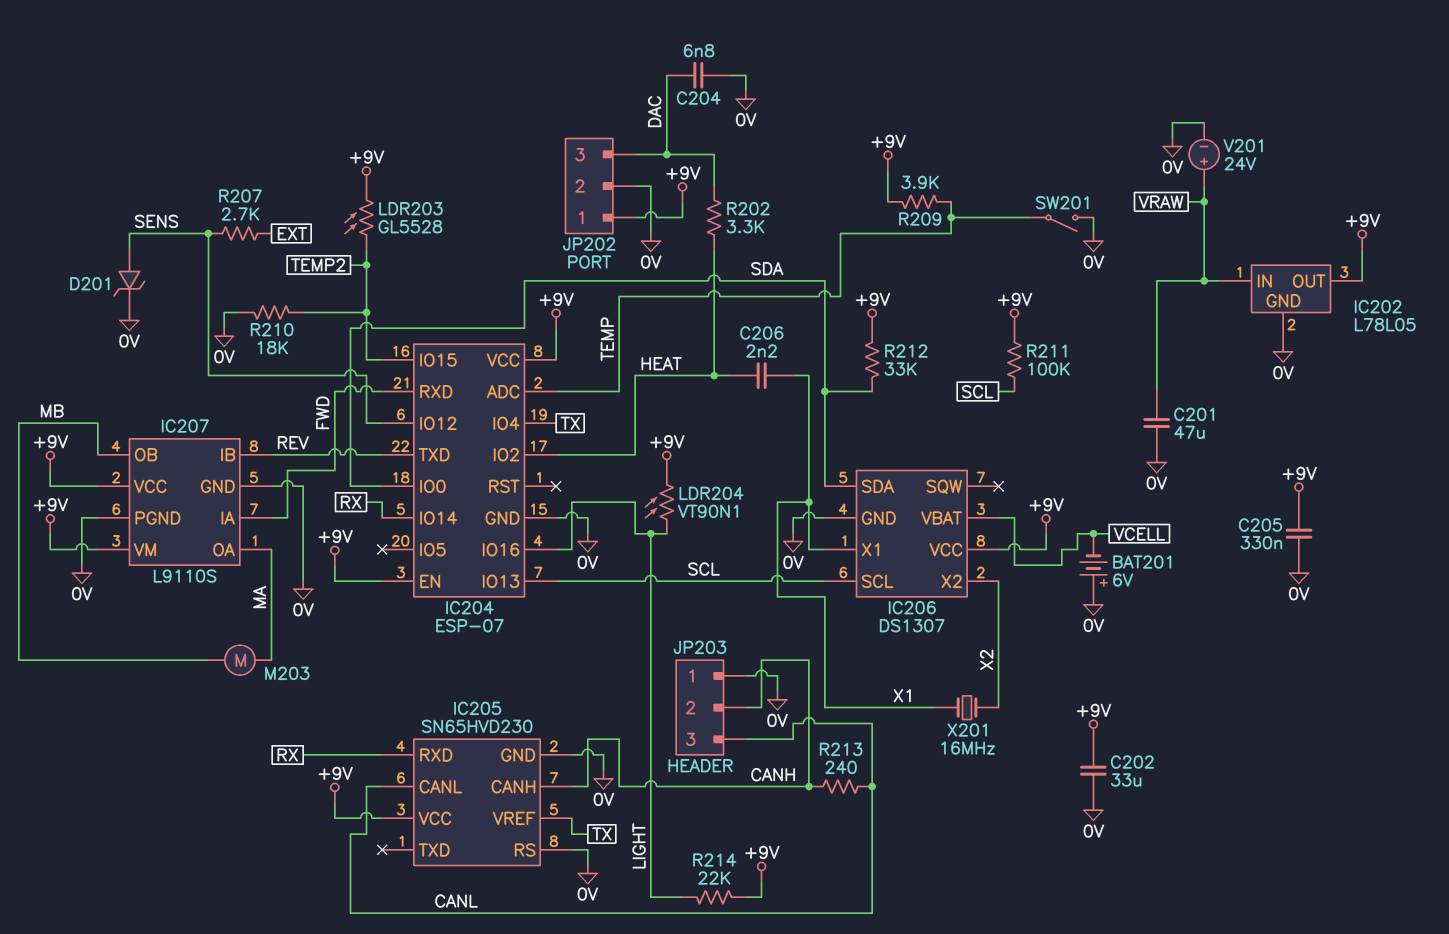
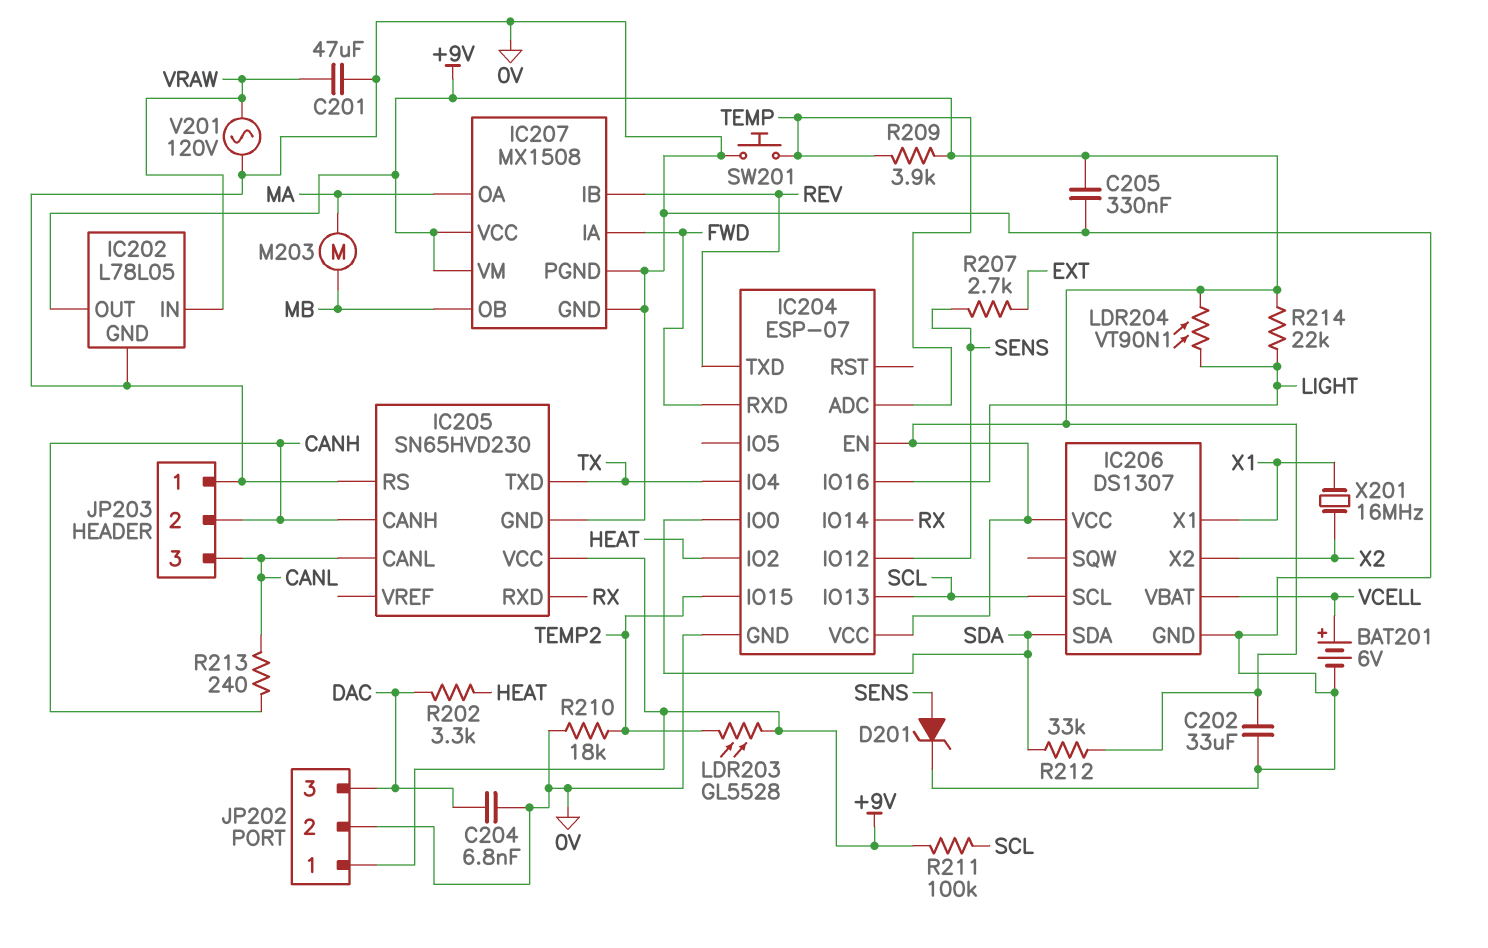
BAT201: 6V (plus 0V, minus VCELL) -> 6V (plus VCELL, minus 0V)
C206: 2.2nF (HEAT, X1) -> none
IC205 pin TXD: none -> TX
IC205 pin VREF: TX -> none
IC207: L9110S -> MX1508
SW201: switch (0V, TEMP) -> button (0V, TEMP)
V201: 24V (plus VRAW, minus 0V) -> AC 120V (0V, VRAW)

